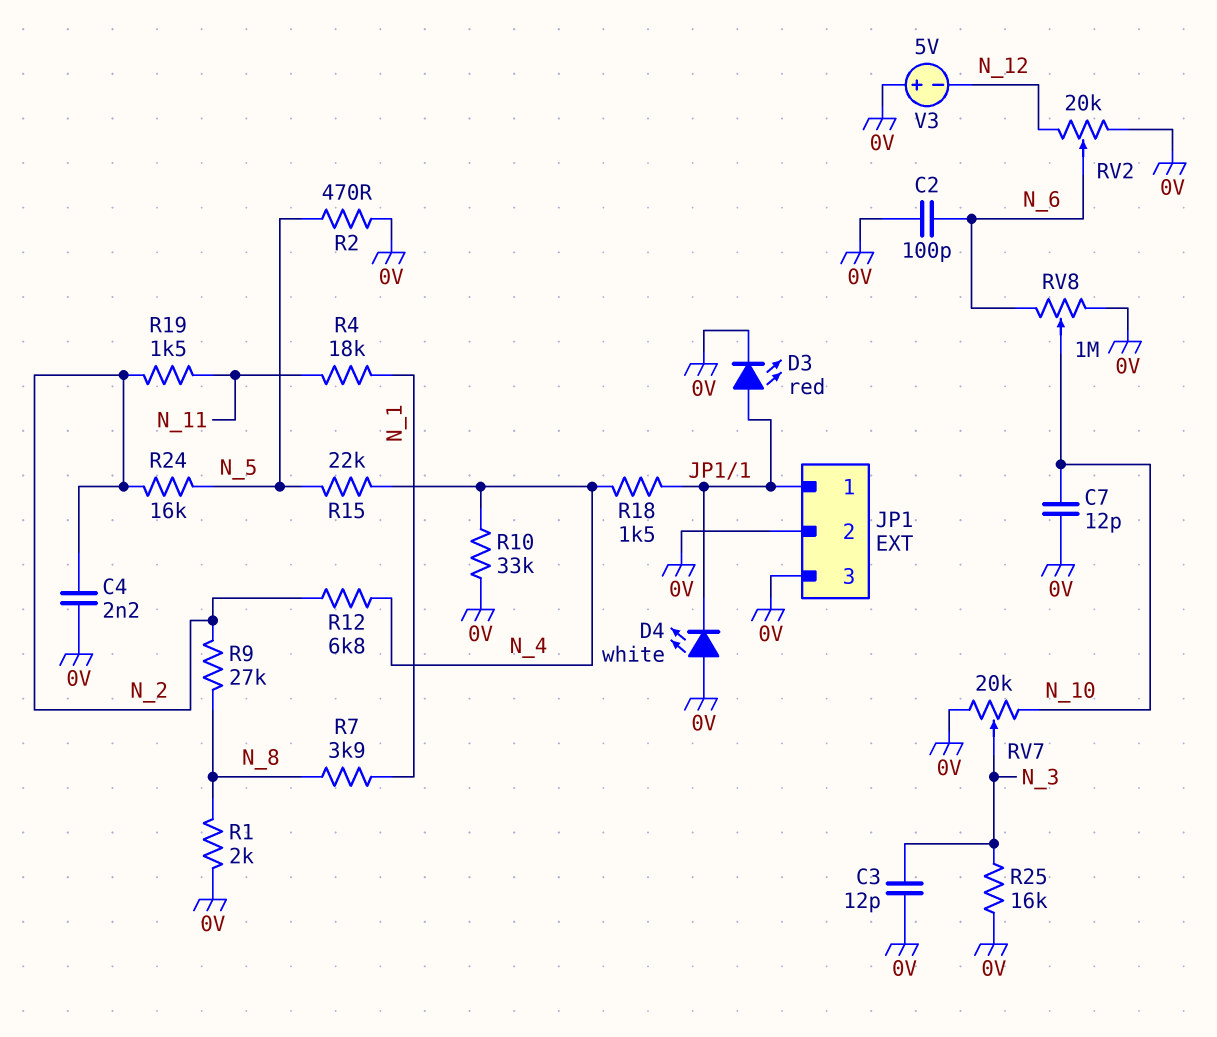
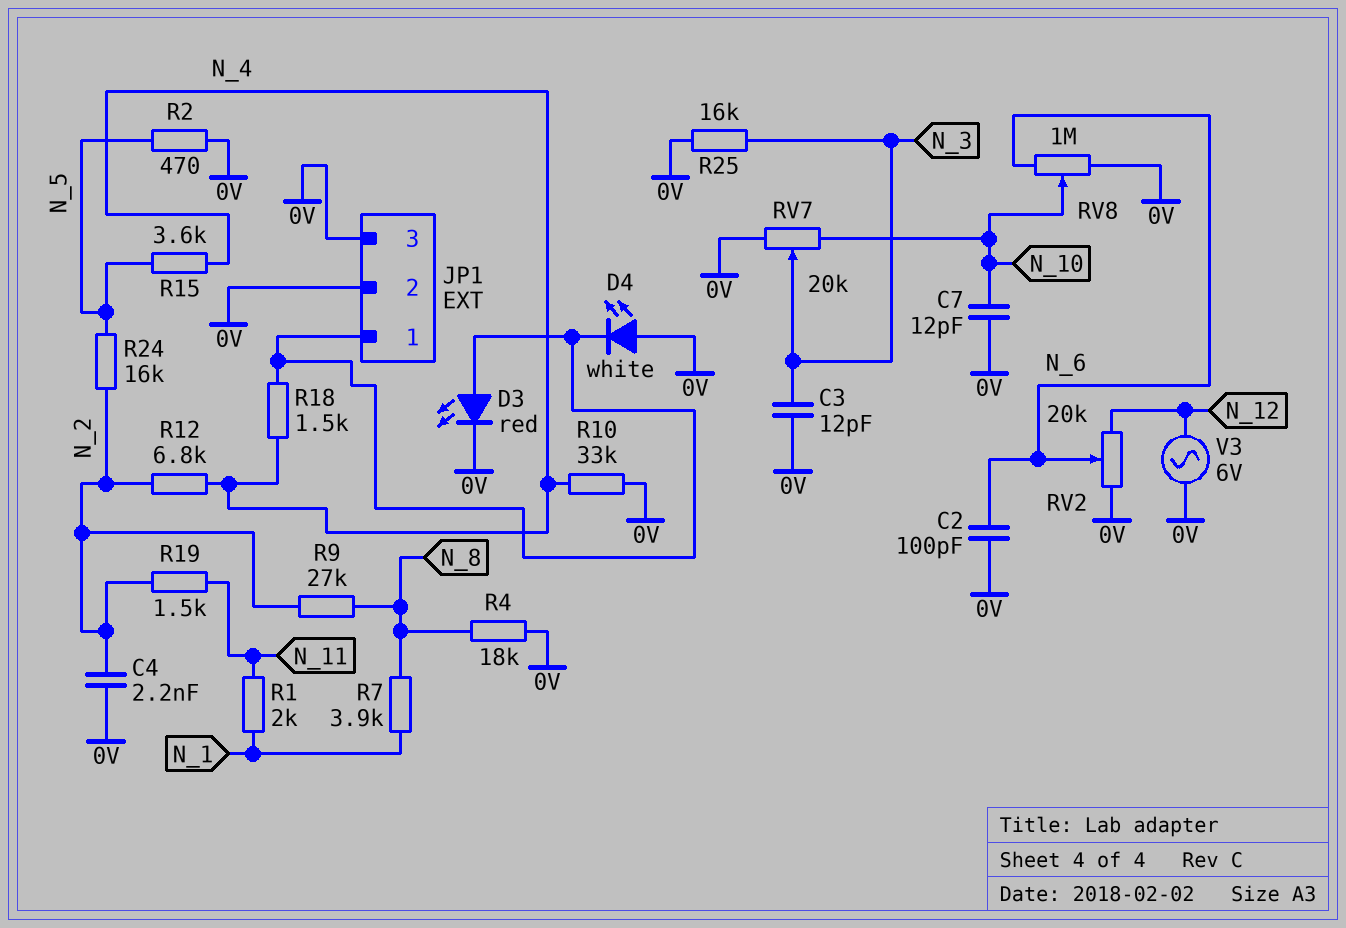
R1: 2k (0V, N_8) -> 2k (N_1, N_11)
R4: 18k (N_1, N_11) -> 18k (0V, N_8)
R15: 22k (N_4, N_5) -> 3.6k (N_4, N_5)
V3: 5V (plus 0V, minus N_12) -> AC 6V (0V, N_12)

